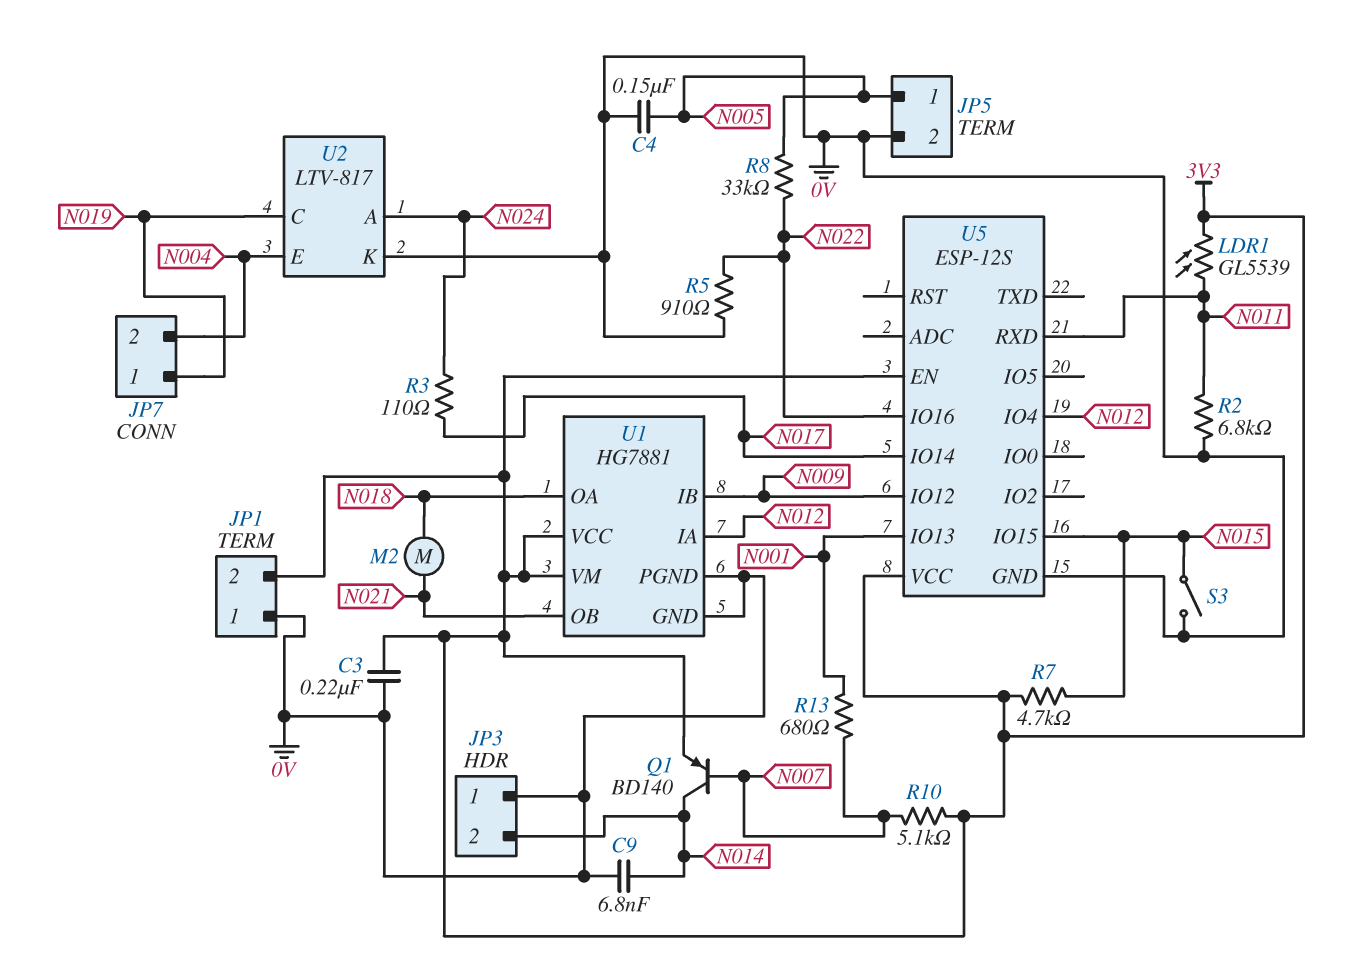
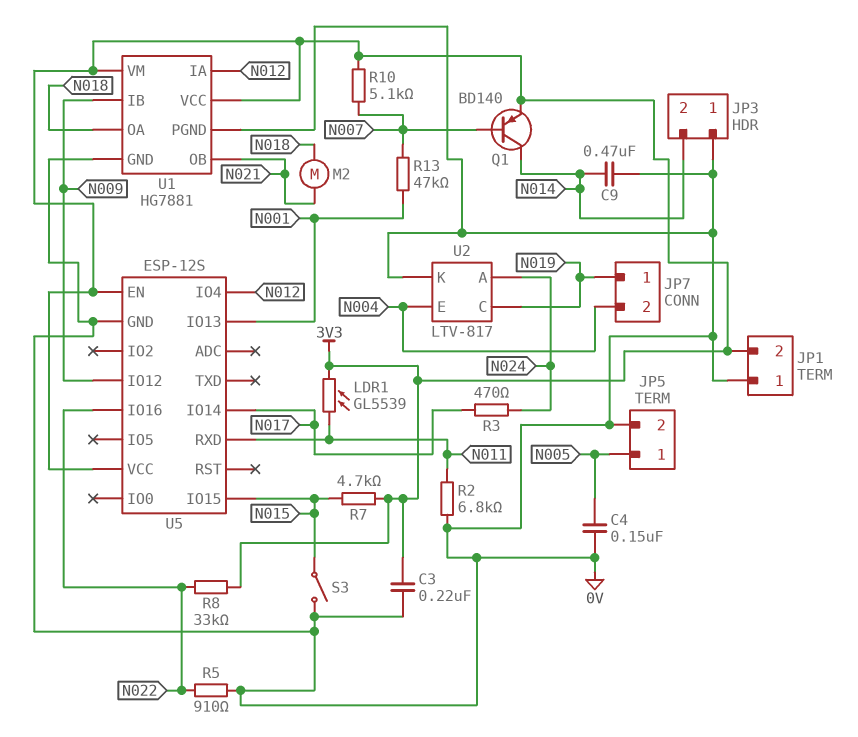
C9: 6.8nF (0V, N014) -> 470nF (0V, N014)
R3: 110 (N017, N024) -> 470 (N017, N024)
R8: 33k (N005, N022) -> 33k (3V3, N022)
R13: 680 (N001, N007) -> 47k (N001, N007)

